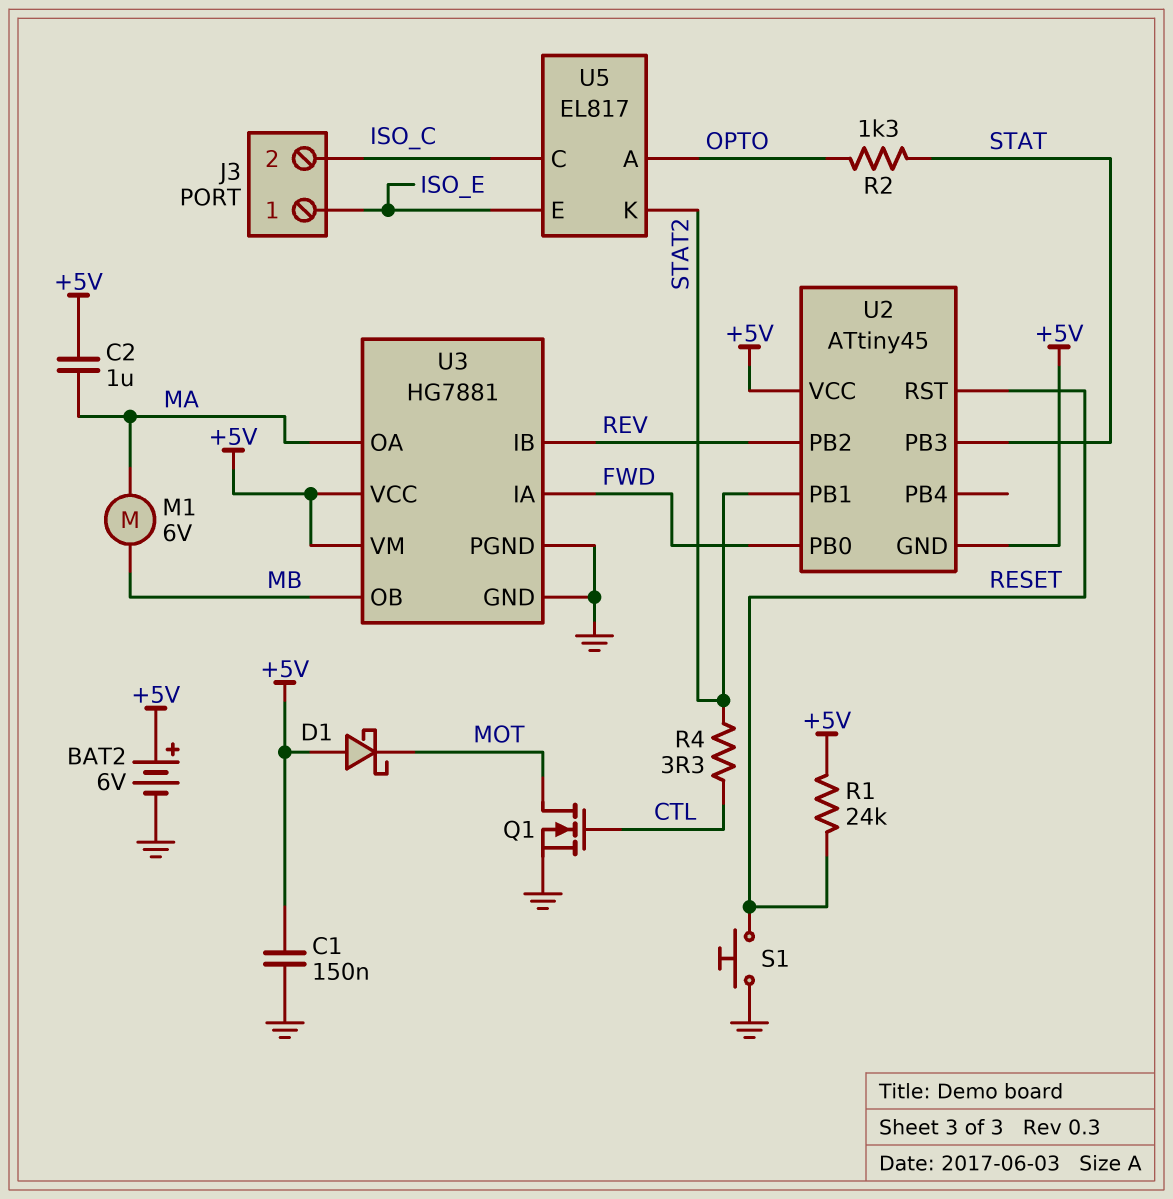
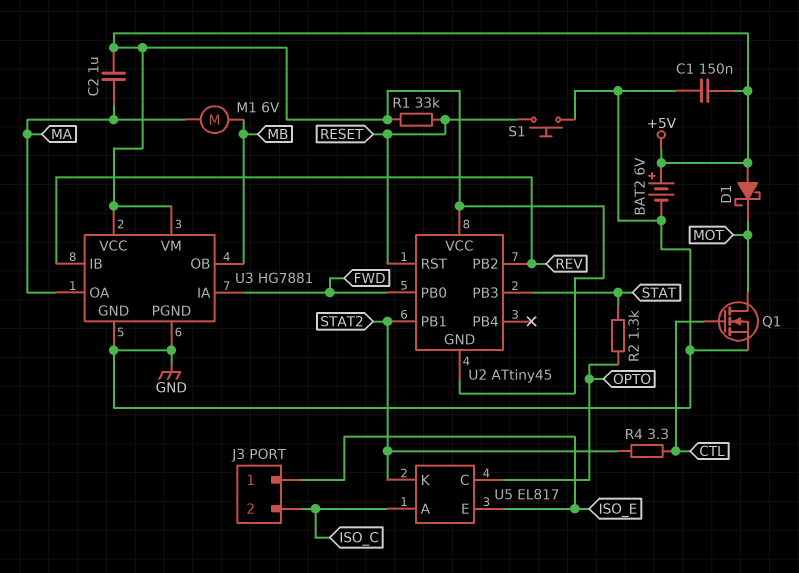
R1: 24k (+5V, RESET) -> 33k (+5V, RESET)
U5 pin A: OPTO -> ISO_C
U5 pin C: ISO_C -> OPTO

